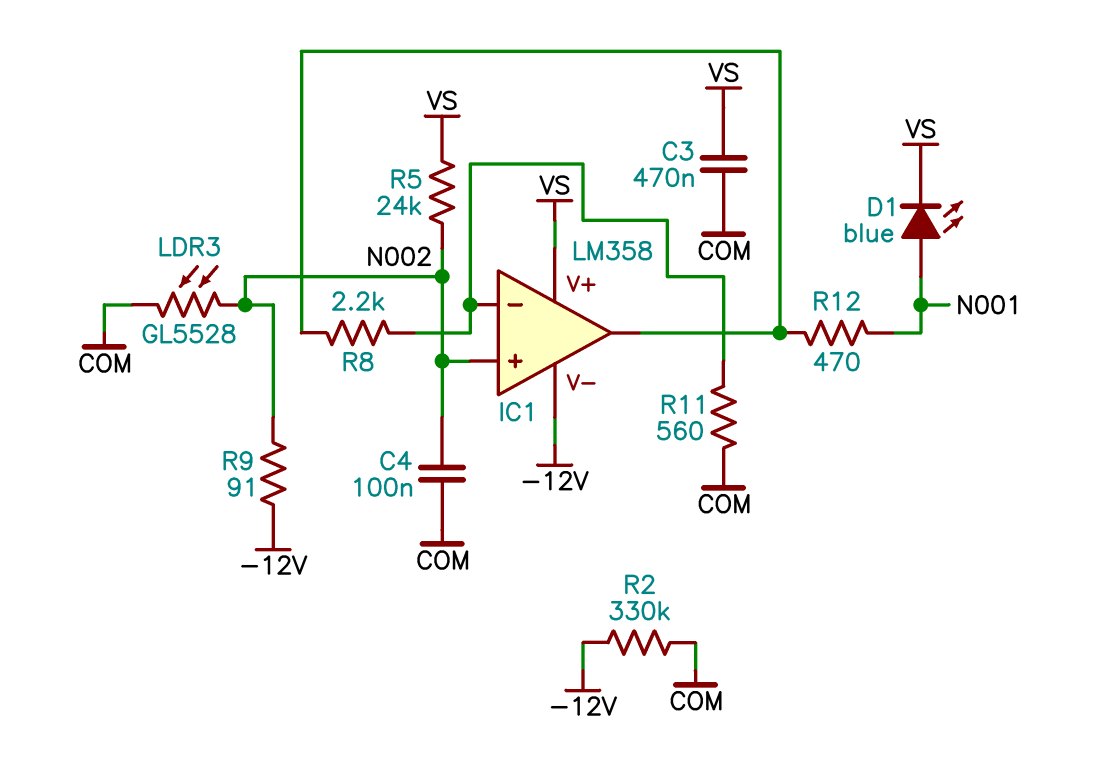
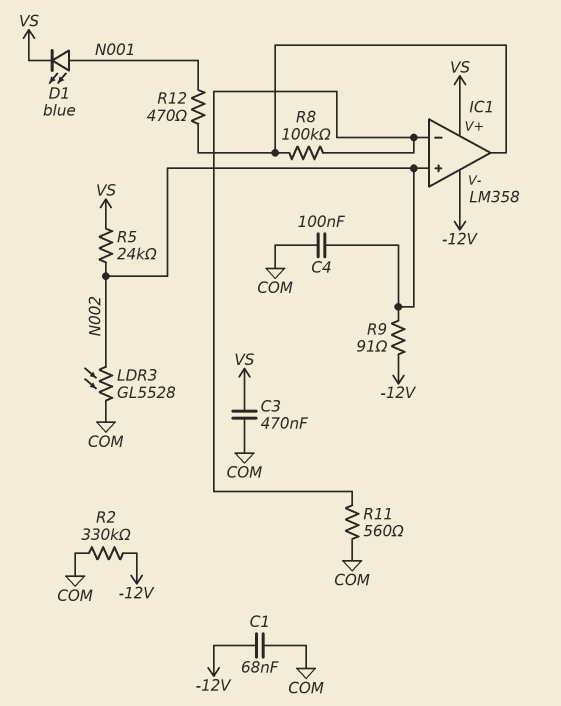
C1: none -> 68nF (-12V, COM)
R8: 2.2k (IC1/in-, IC1/out) -> 100k (IC1/in-, IC1/out)

